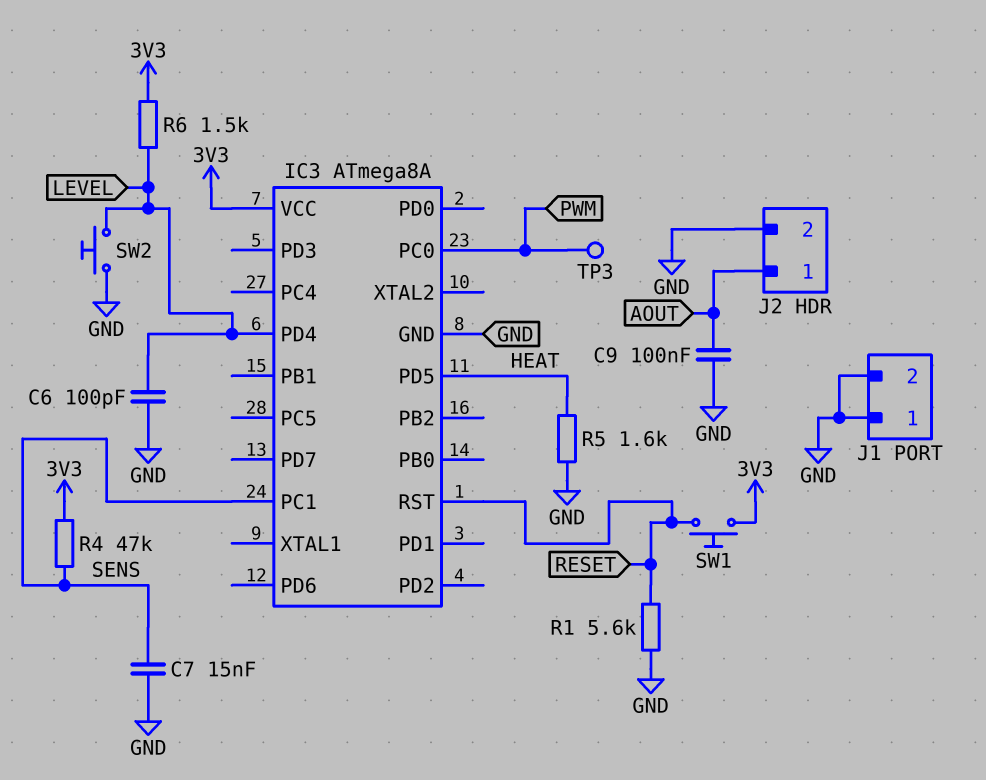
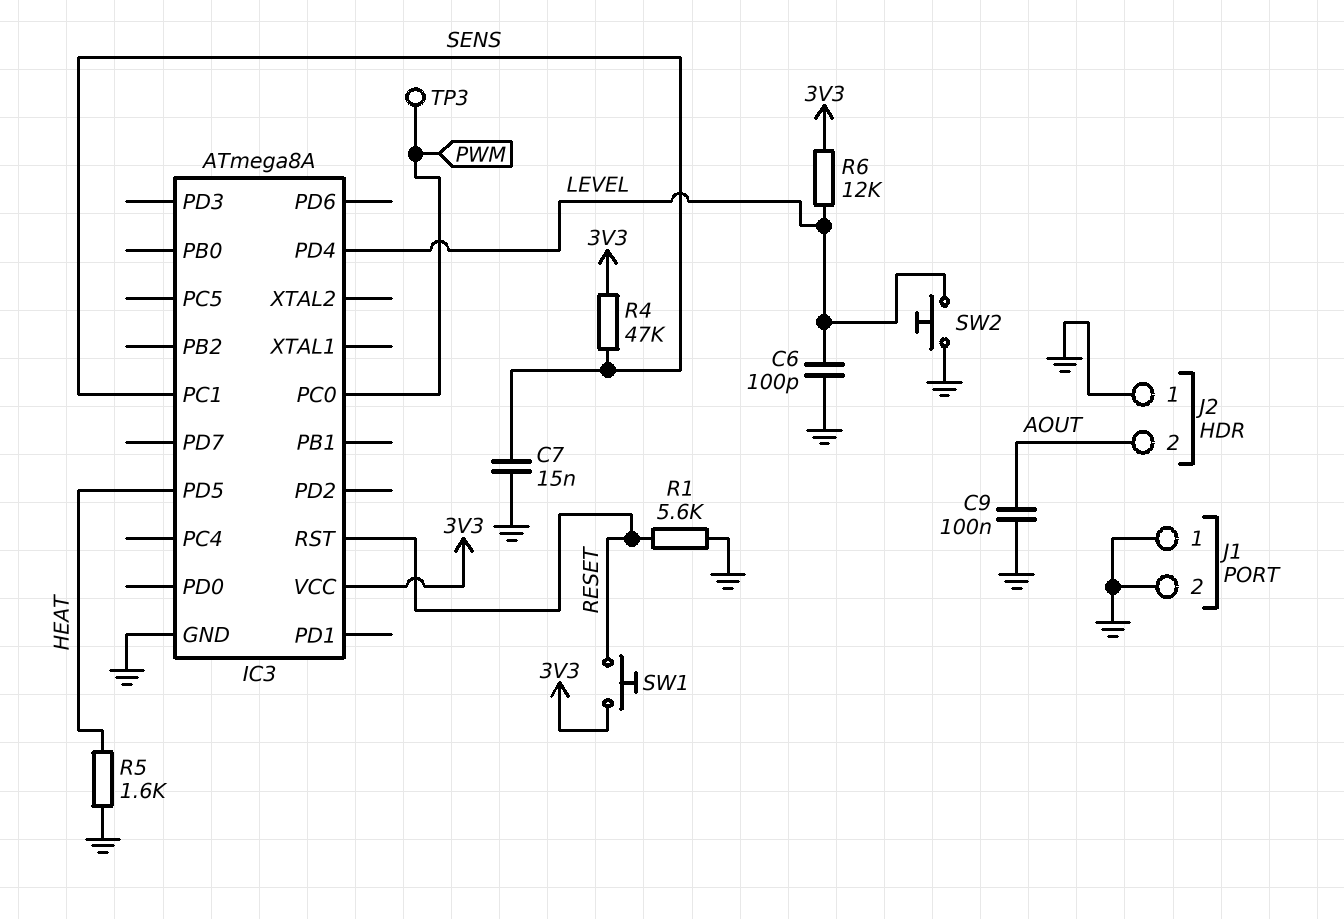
J2 pin 1: AOUT -> GND
J2 pin 2: GND -> AOUT
R6: 1.5k (3V3, LEVEL) -> 12k (3V3, LEVEL)

